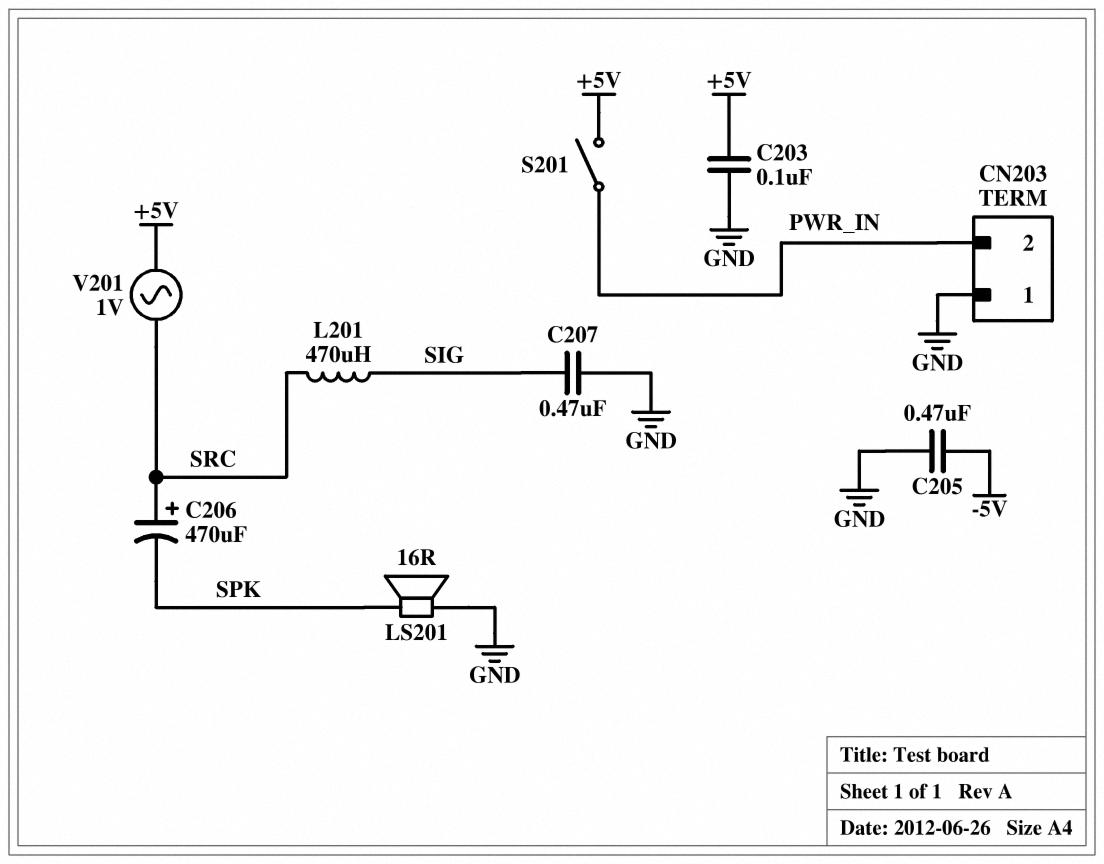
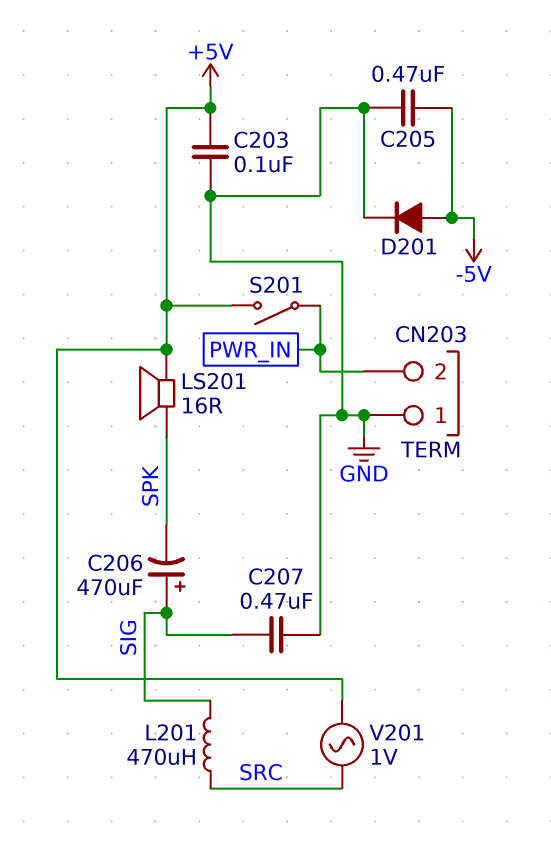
C206: 470uF (plus SRC, minus SPK) -> 470uF (plus SIG, minus SPK)
D201: none -> diode (A -5V, K GND)
LS201: speaker 16R (GND, SPK) -> speaker 16R (+5V, SPK)

